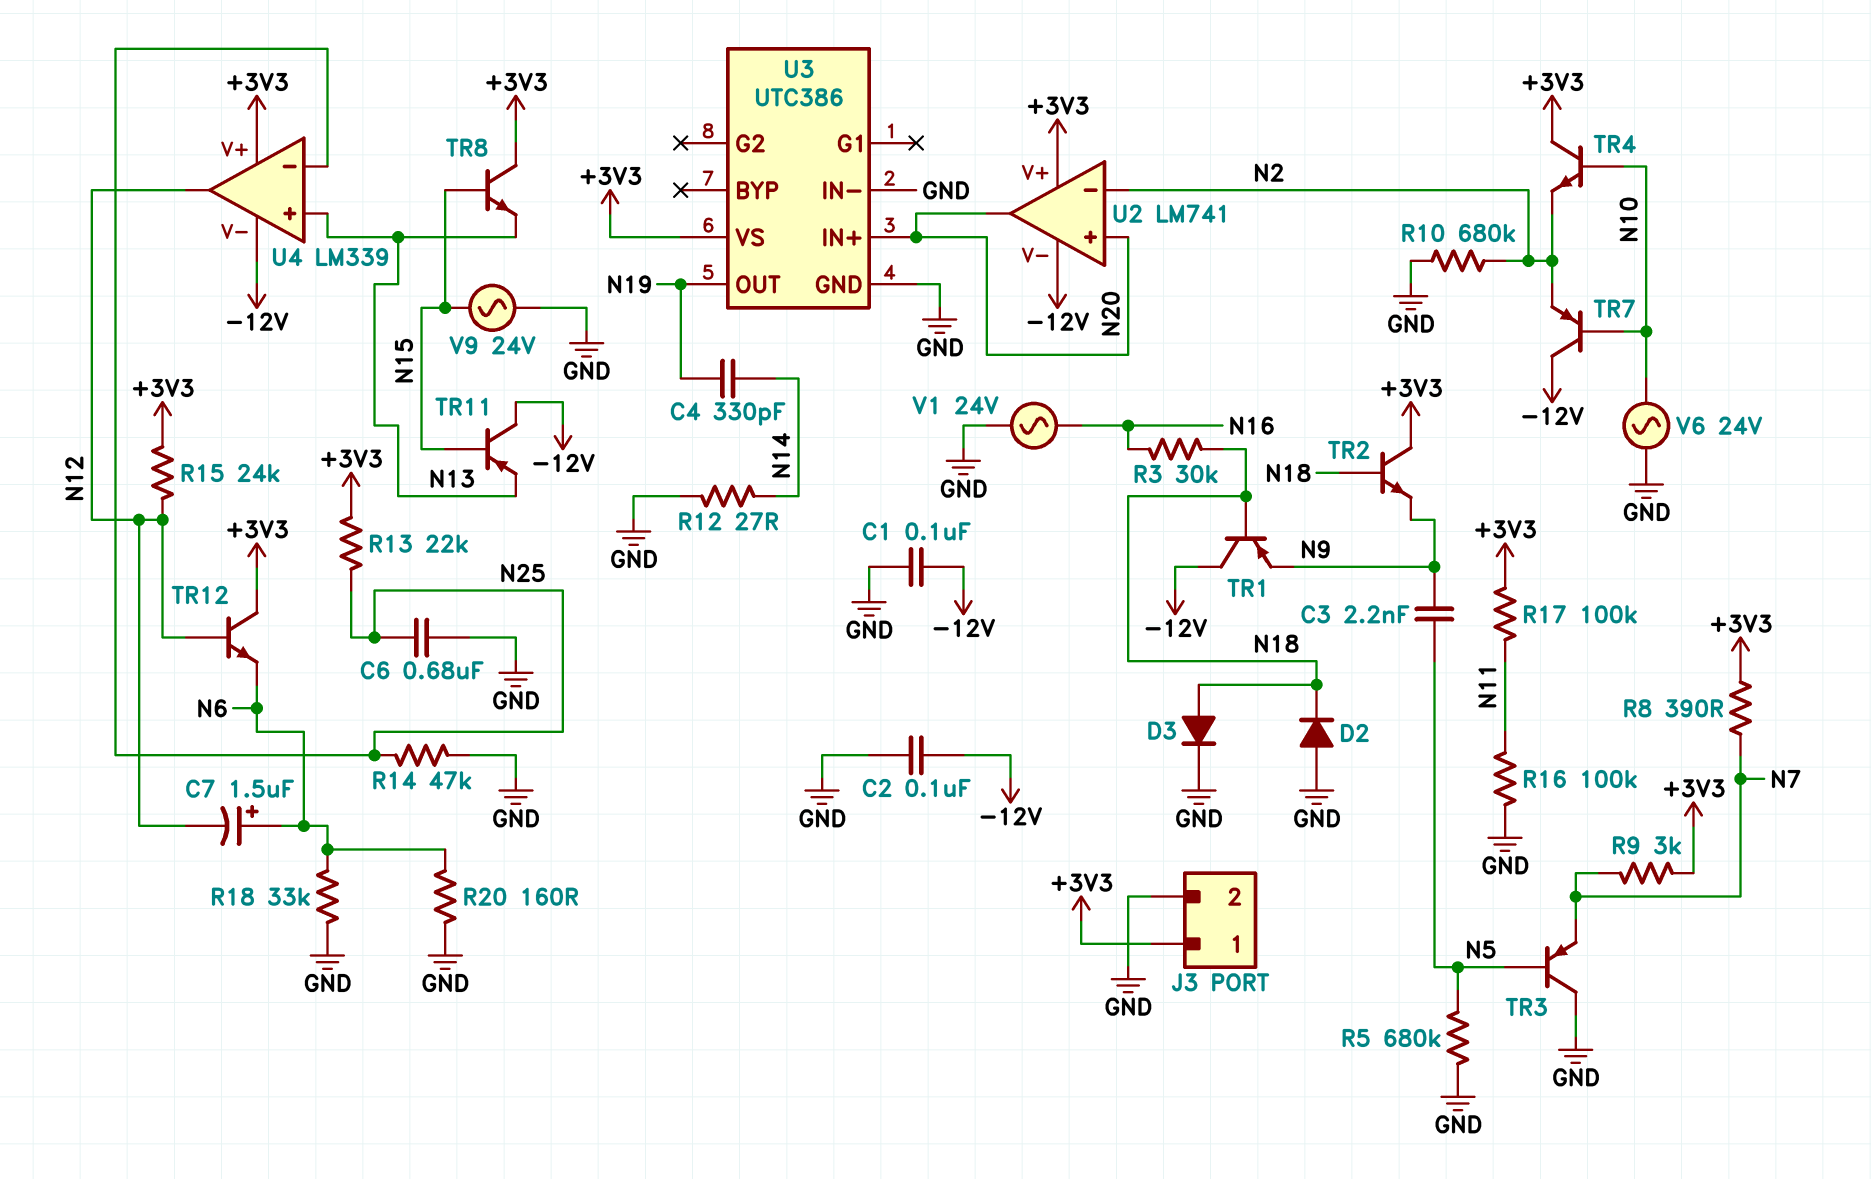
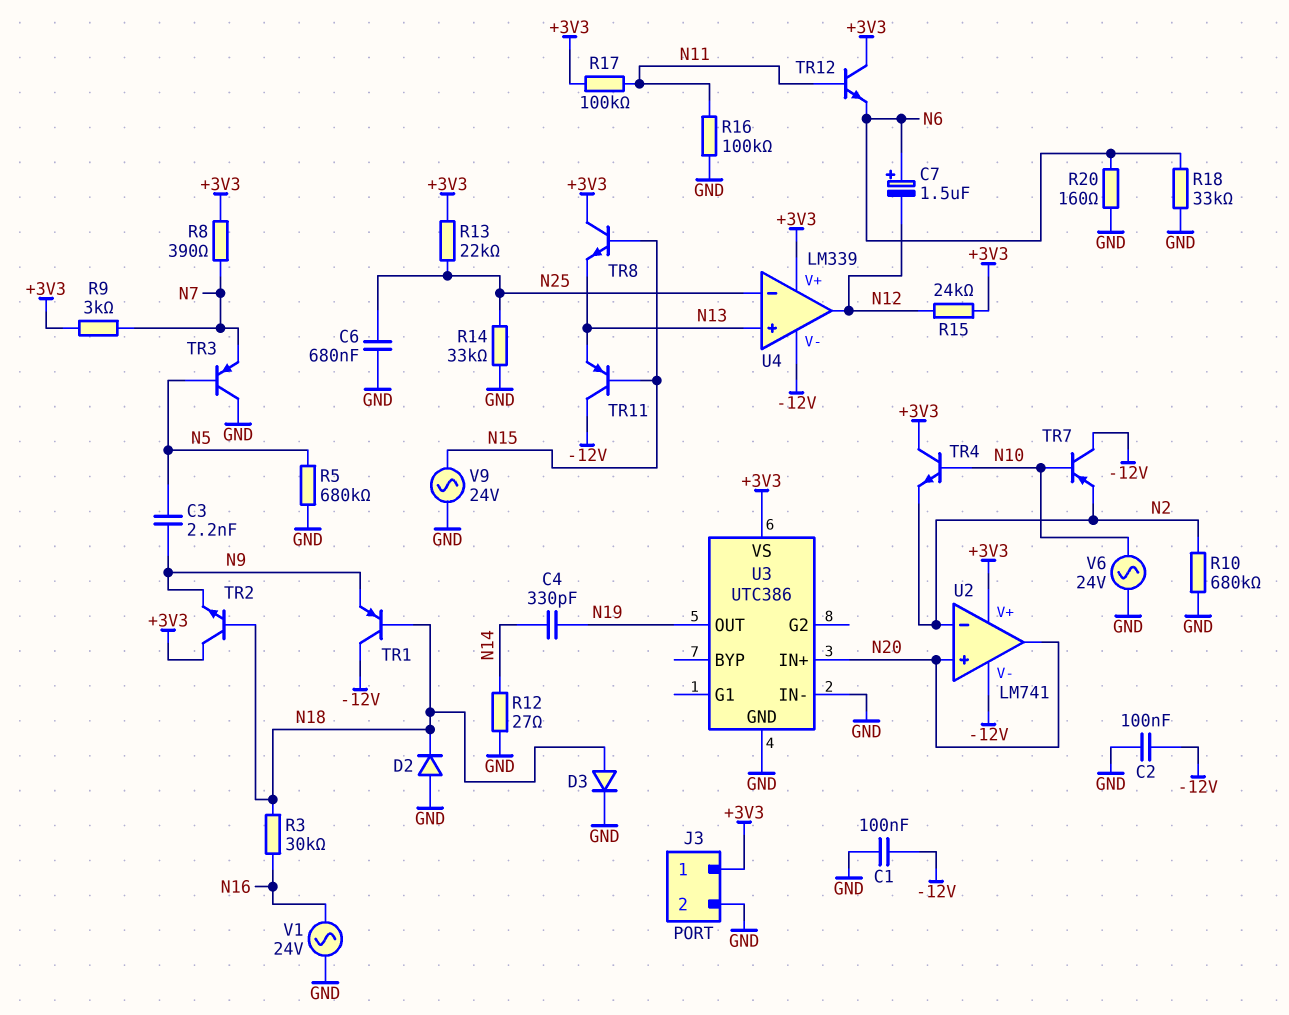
R14: 47k (GND, N25) -> 33k (GND, N25)
TR12: NPN (B N12, C +3V3, E N6) -> NPN (B N11, C +3V3, E N6)

